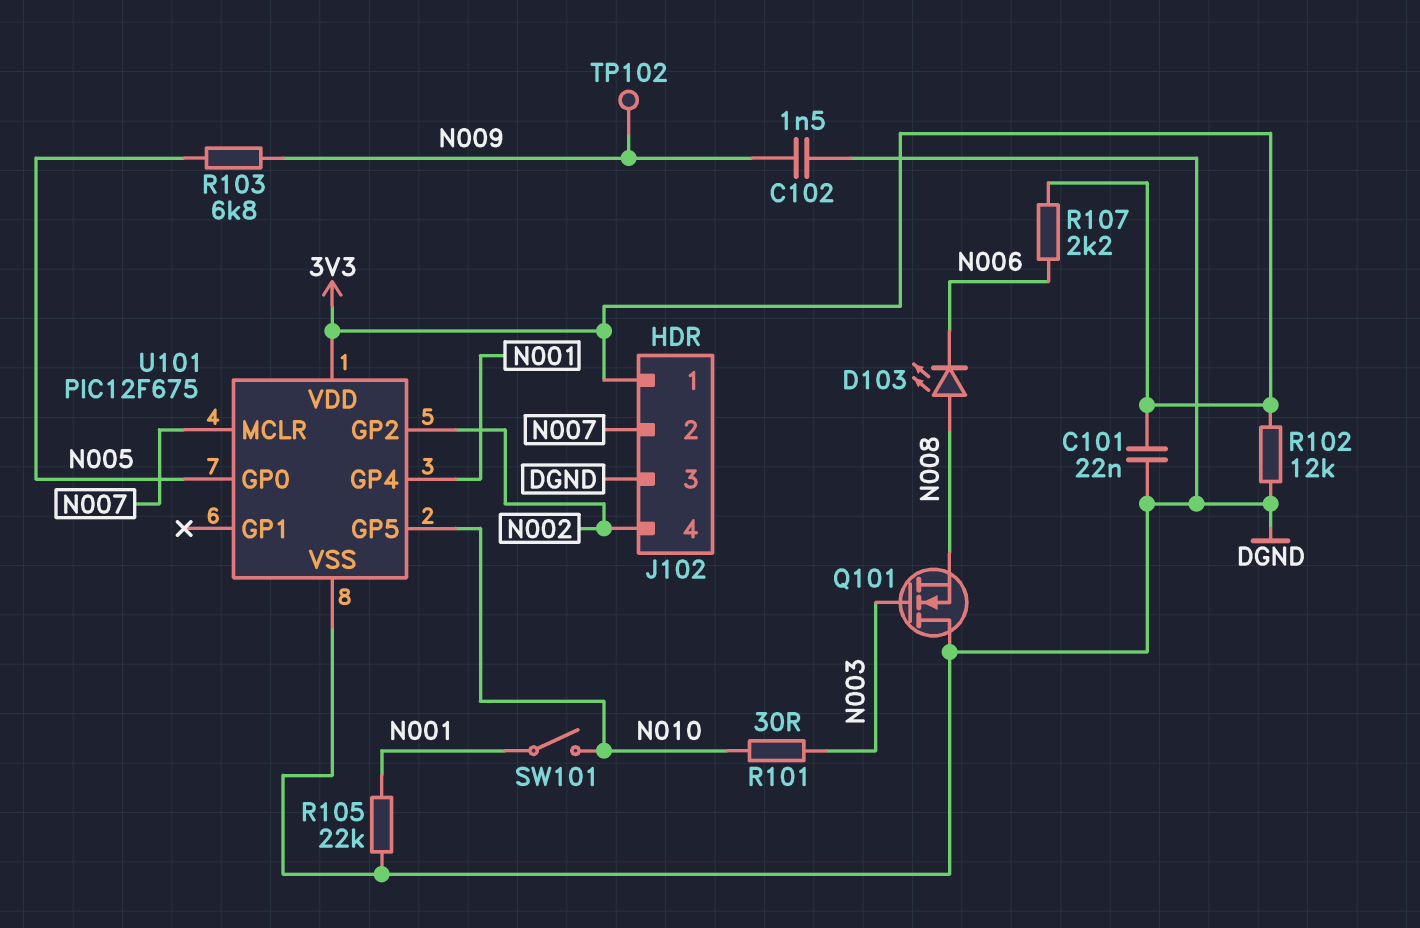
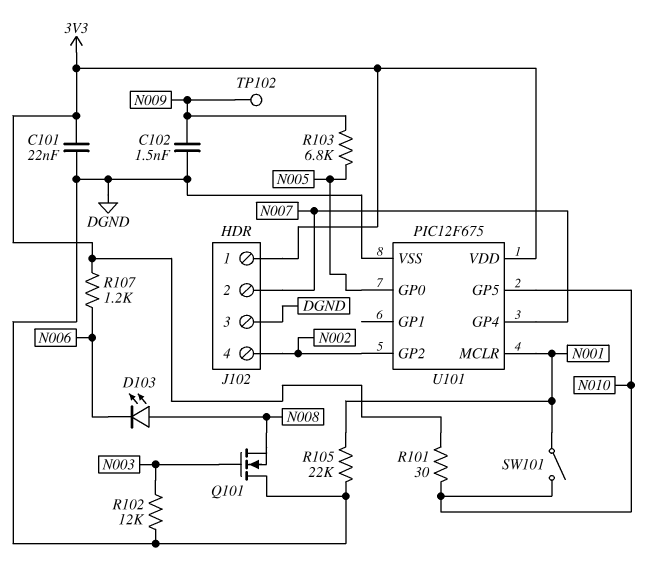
R101: 30 (N003, N010) -> 30 (3V3, N010)
R102: 12k (3V3, DGND) -> 12k (DGND, N003)
R107: 2.2k (3V3, N006) -> 1.2k (3V3, N006)
U101 pin GP4: N001 -> N007
U101 pin MCLR: N007 -> N001

